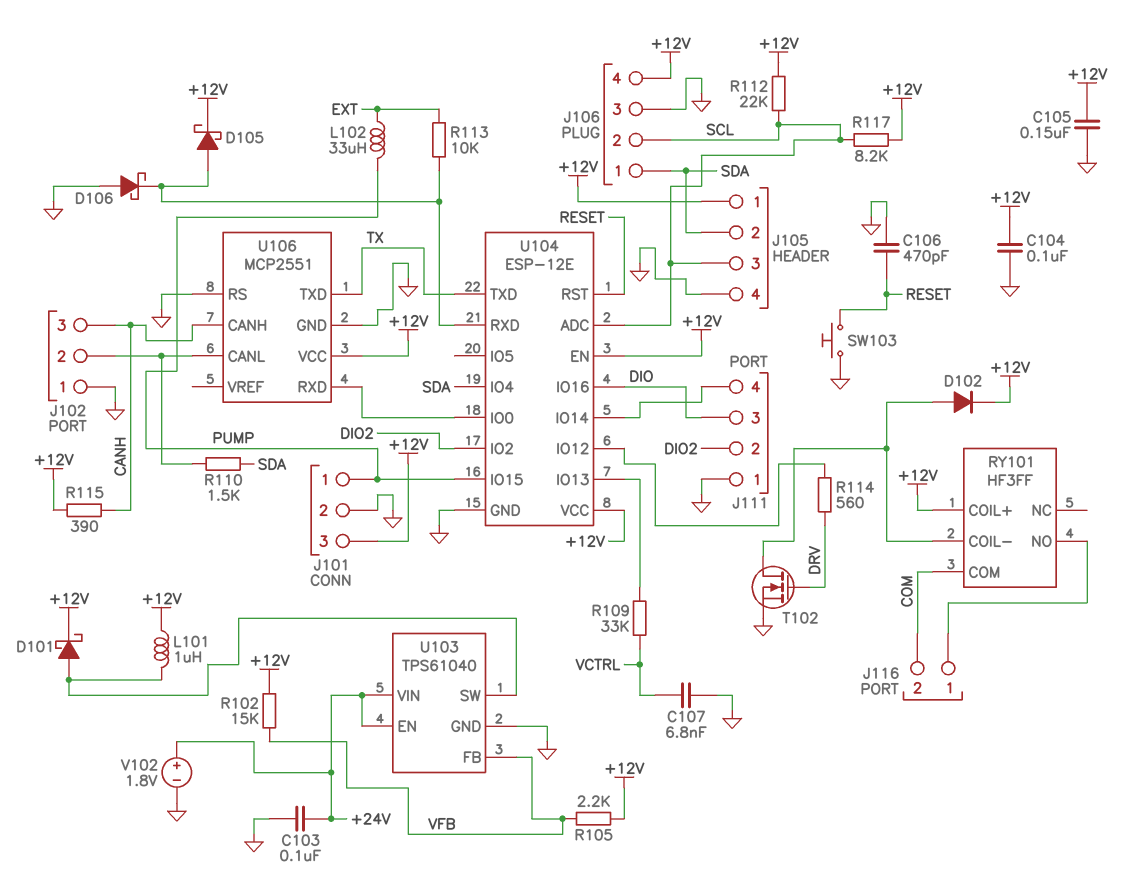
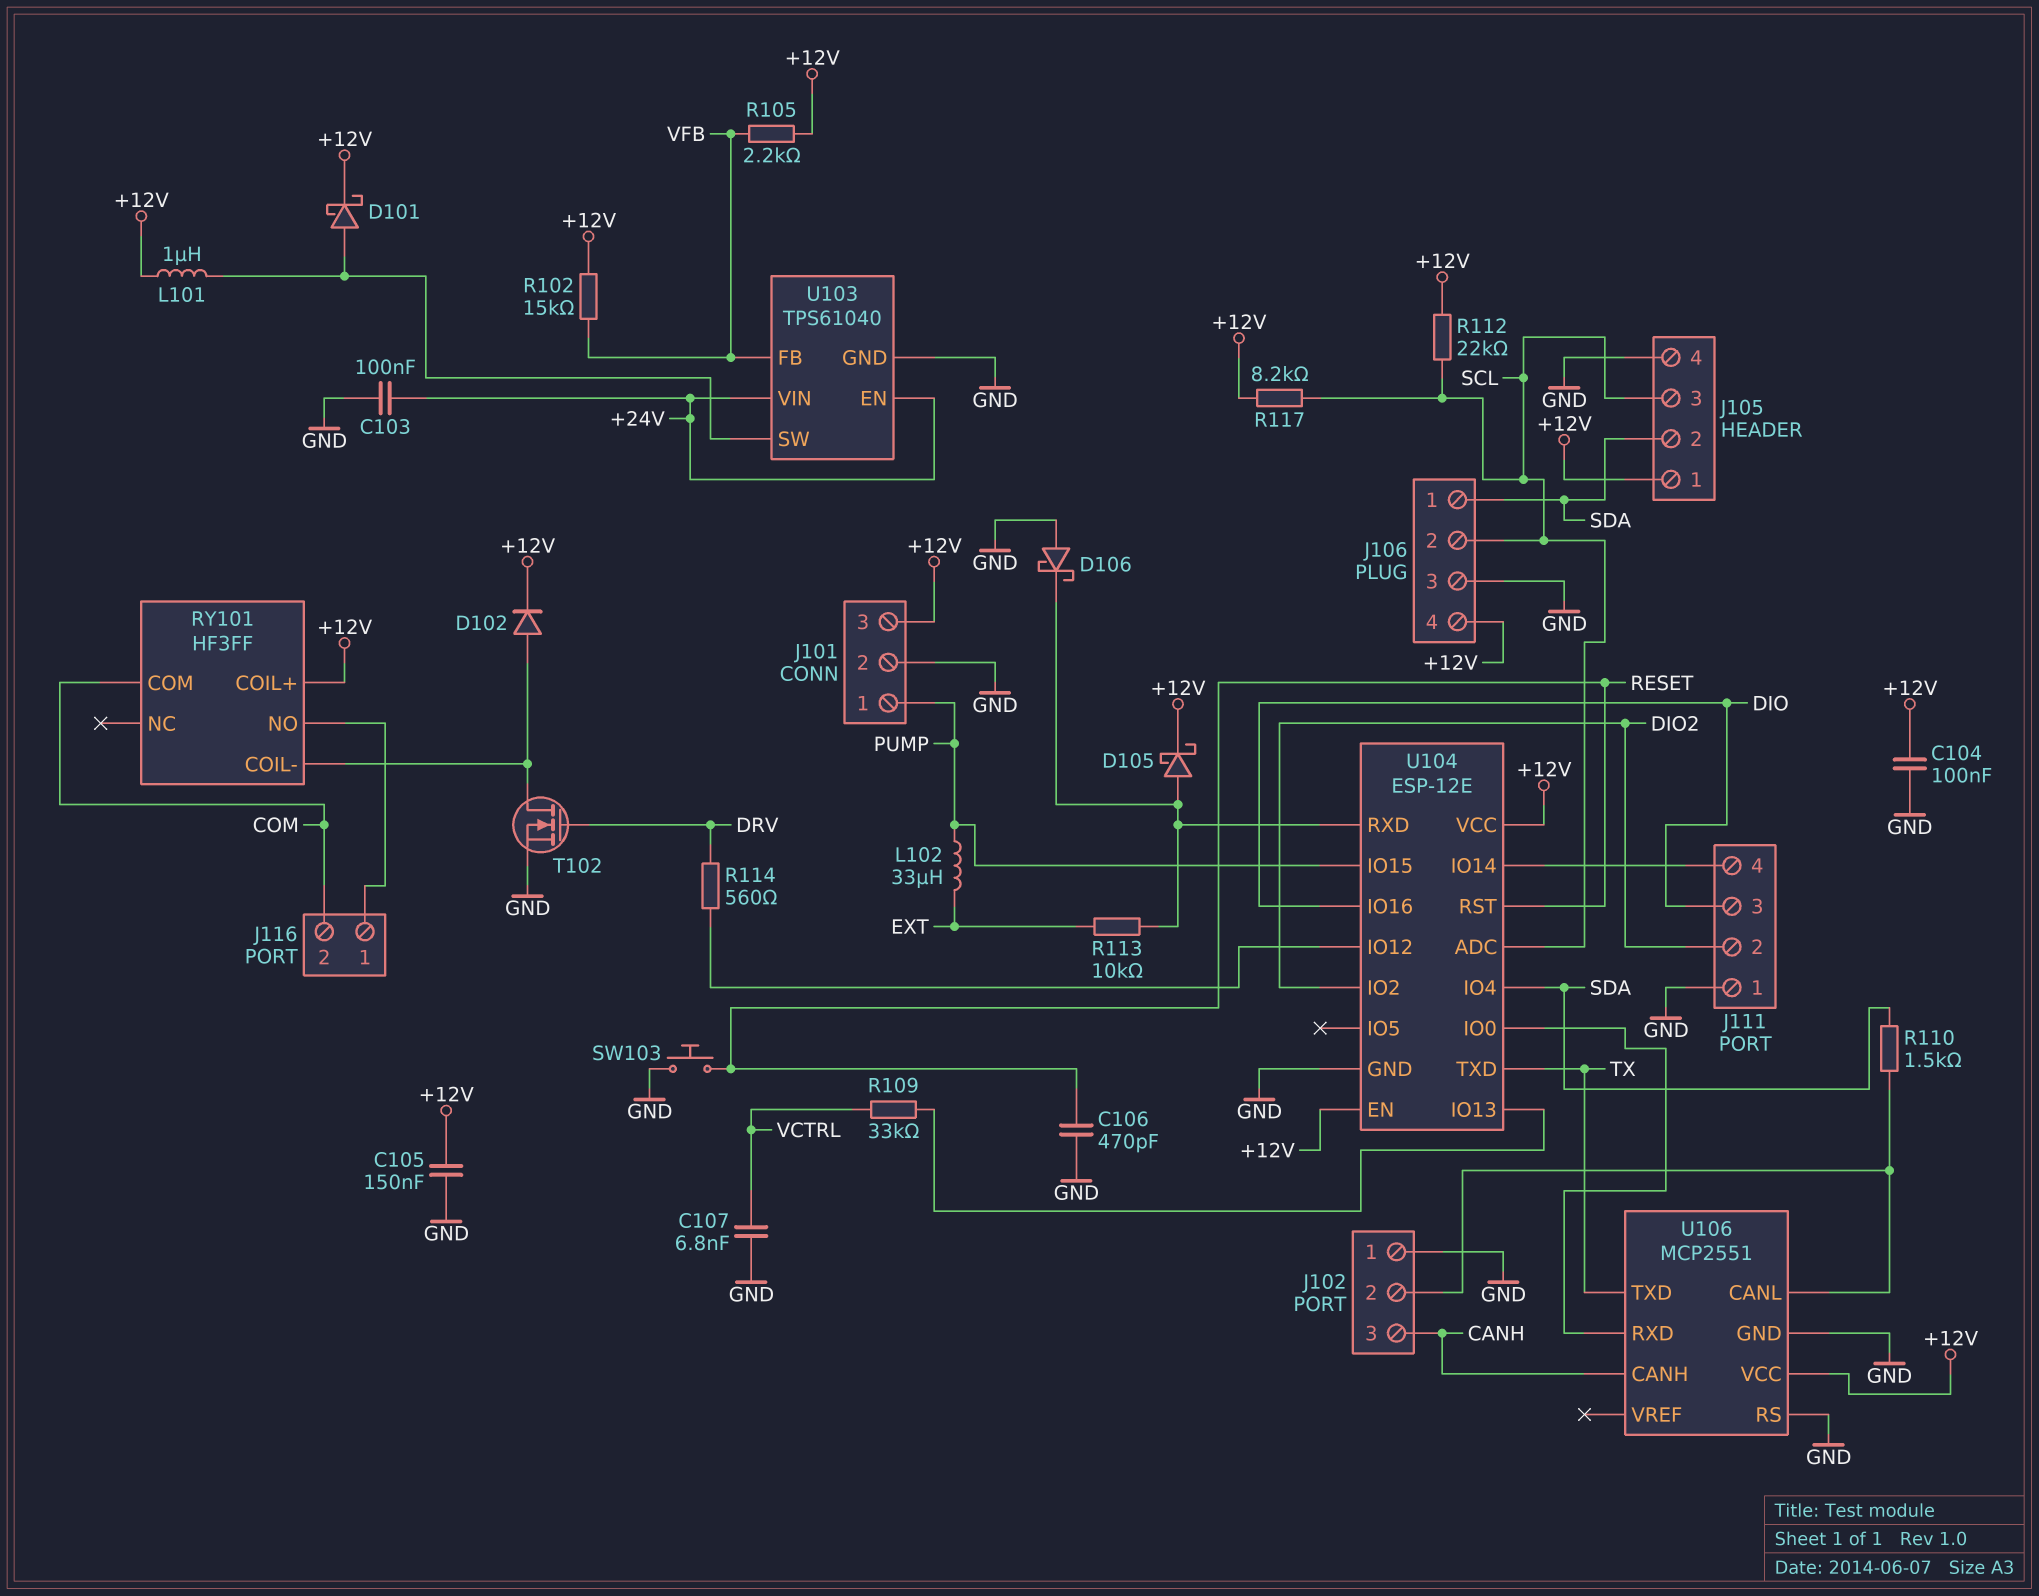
R115: 390 (+12V, CANH) -> none
V102: 1.8V (plus +24V, minus GND) -> none

